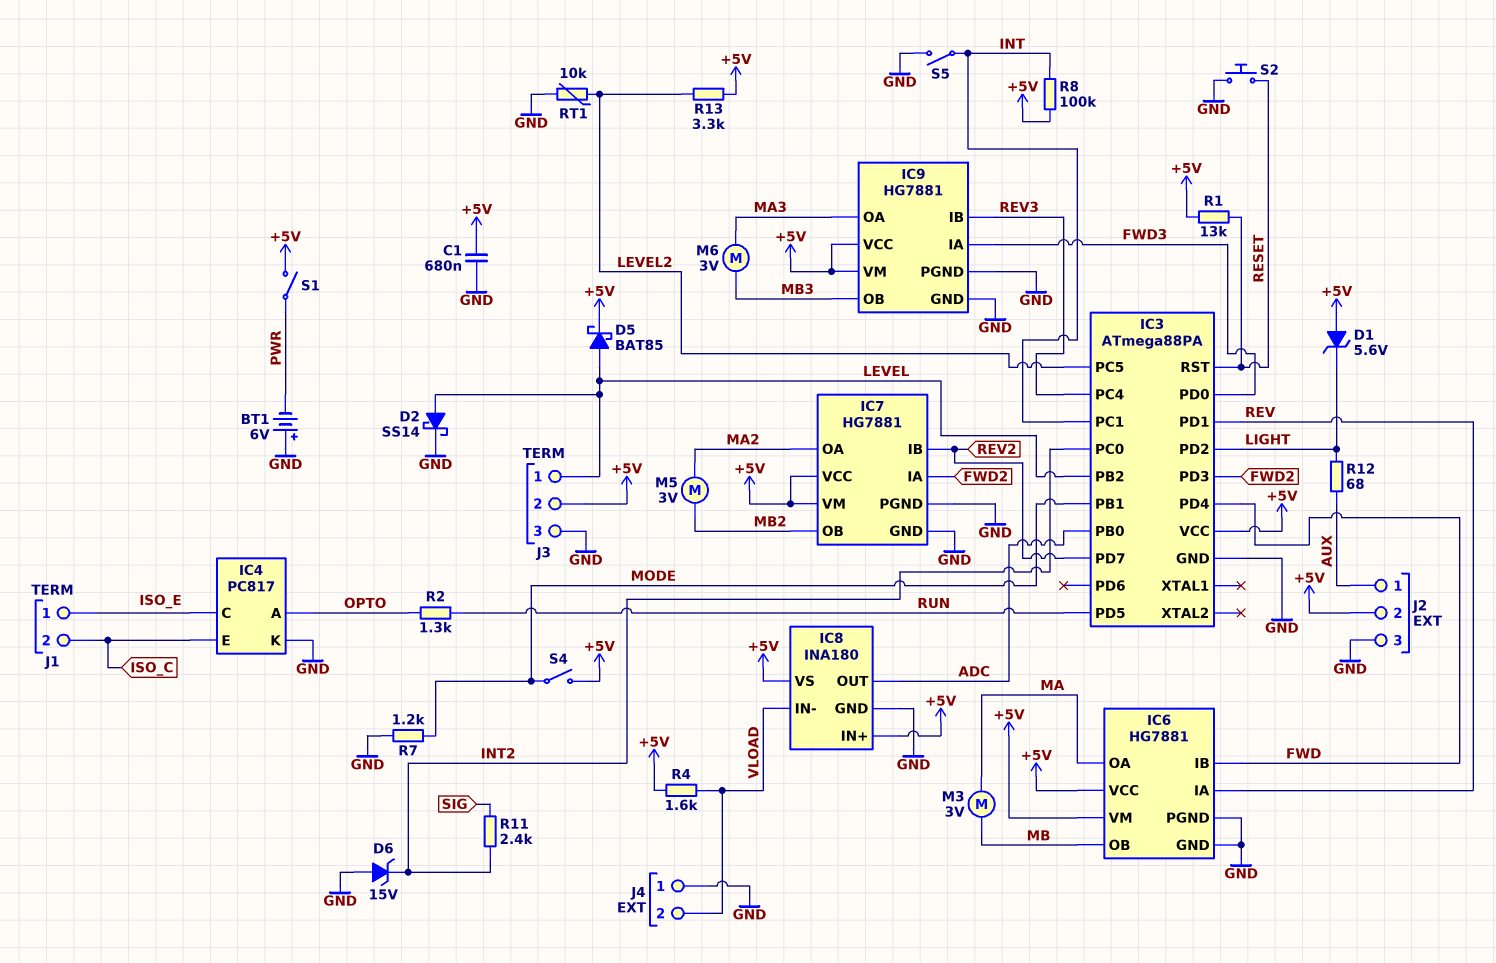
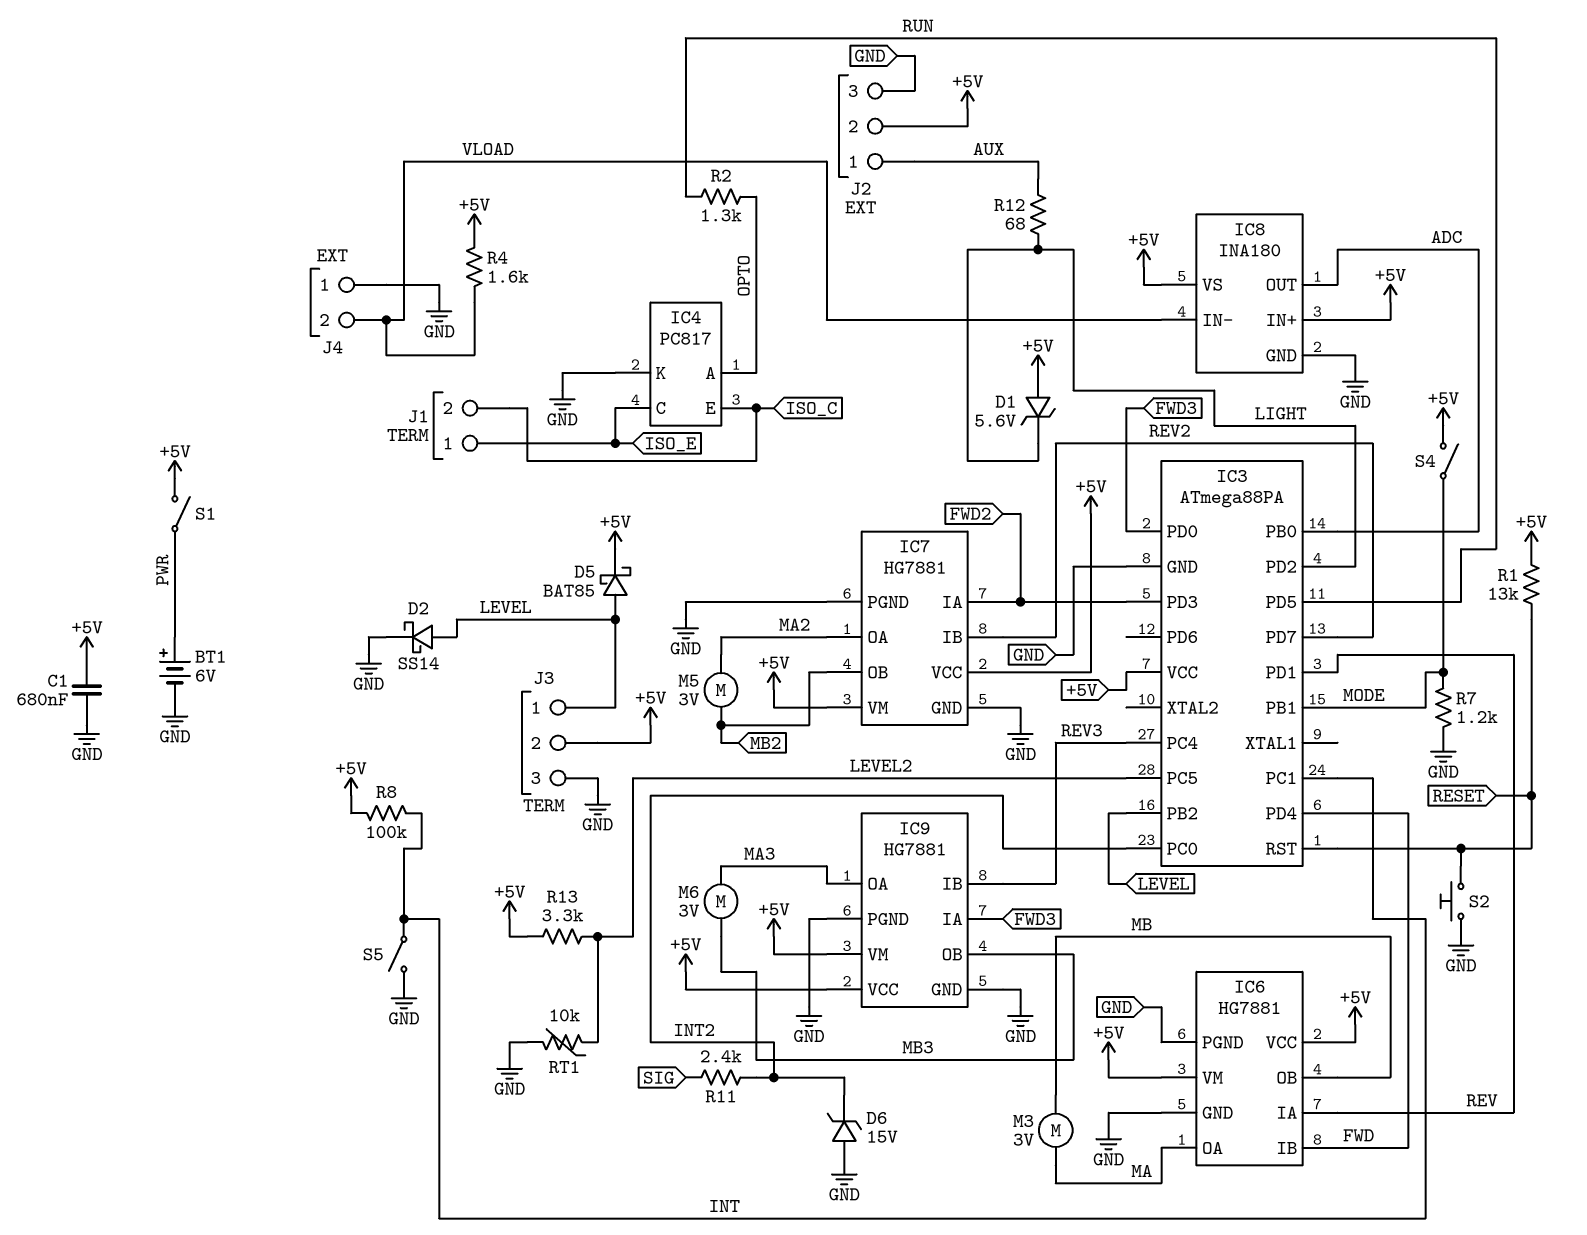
BT1: 6V (plus GND, minus PWR) -> 6V (plus PWR, minus GND)

